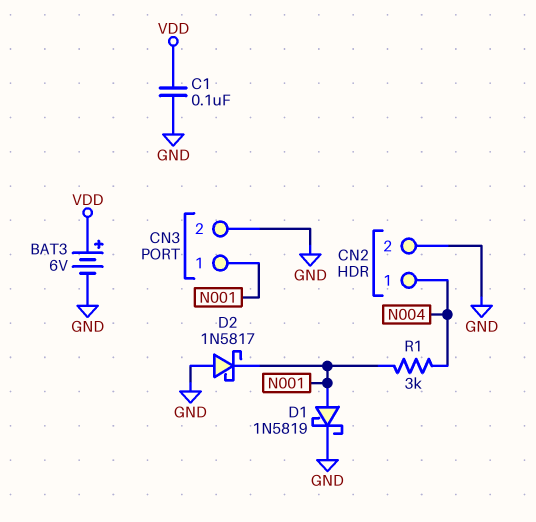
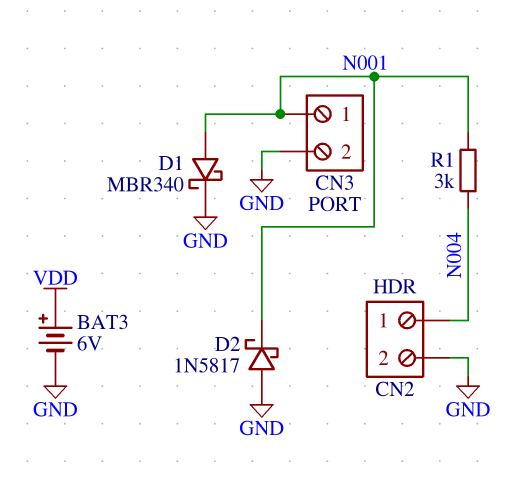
C1: 100nF (GND, VDD) -> none
D1: schottky 1N5819 (A N001, K GND) -> schottky MBR340 (A N001, K GND)

